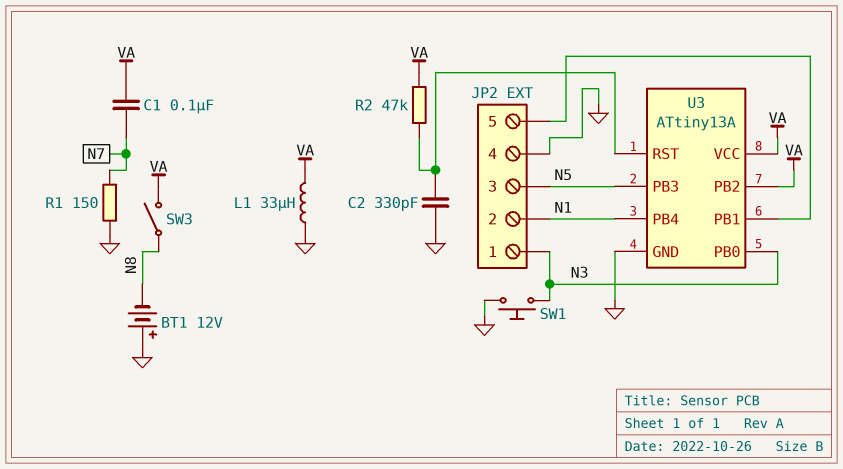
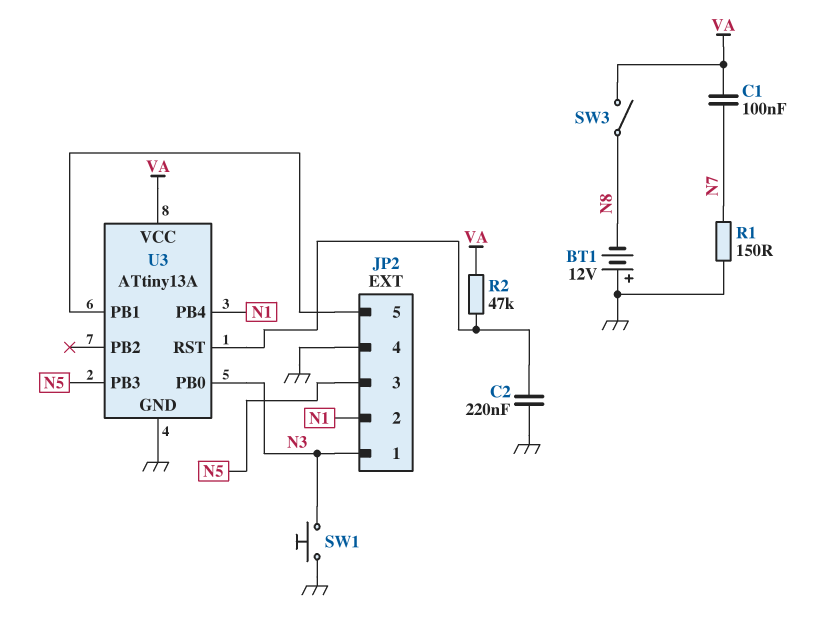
C2: 330pF (GND, U3/RST) -> 220nF (GND, U3/RST)
L1: 33uH (GND, VA) -> none
U3 pin PB2: VA -> none

